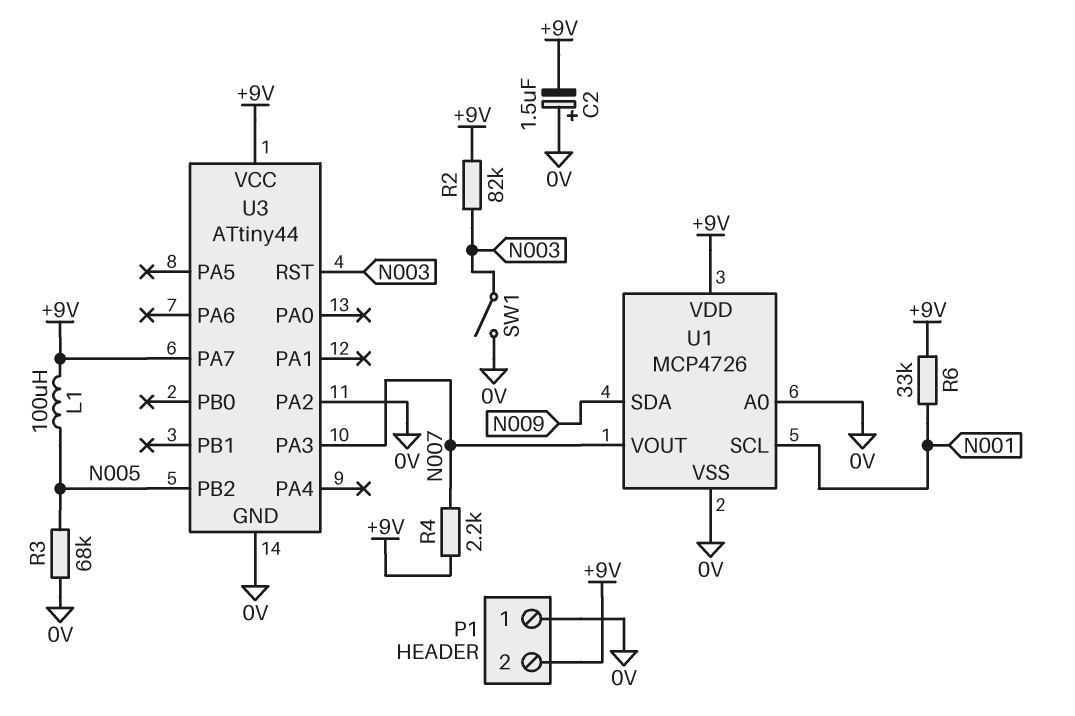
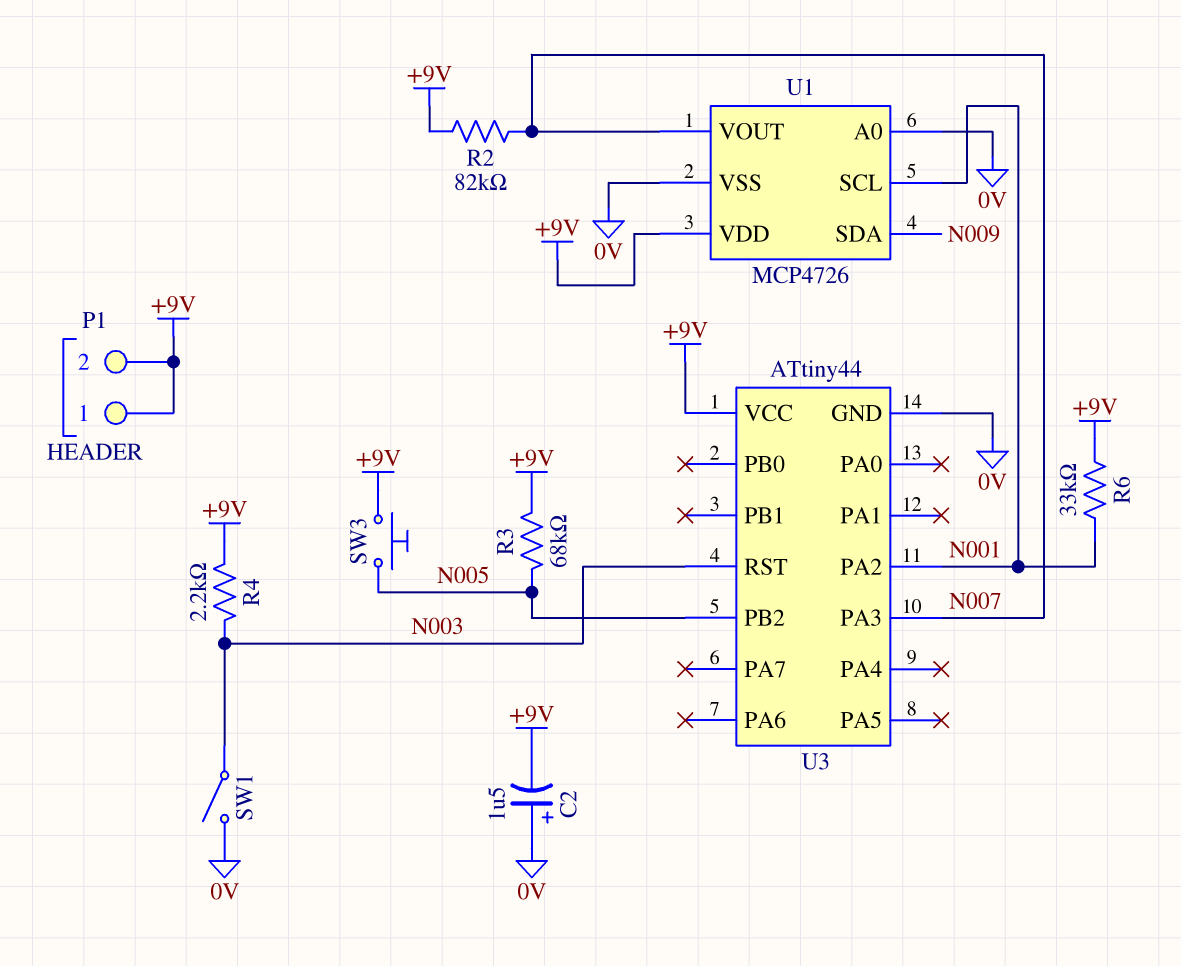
L1: 100uH (+9V, N005) -> none
P1 pin 1: 0V -> +9V
R2: 82k (+9V, N003) -> 82k (+9V, N007)
R3: 68k (0V, N005) -> 68k (+9V, N005)
R4: 2.2k (+9V, N007) -> 2.2k (+9V, N003)
SW3: none -> button (+9V, N005)
U3 pin PA2: 0V -> N001
U3 pin PA7: +9V -> none

